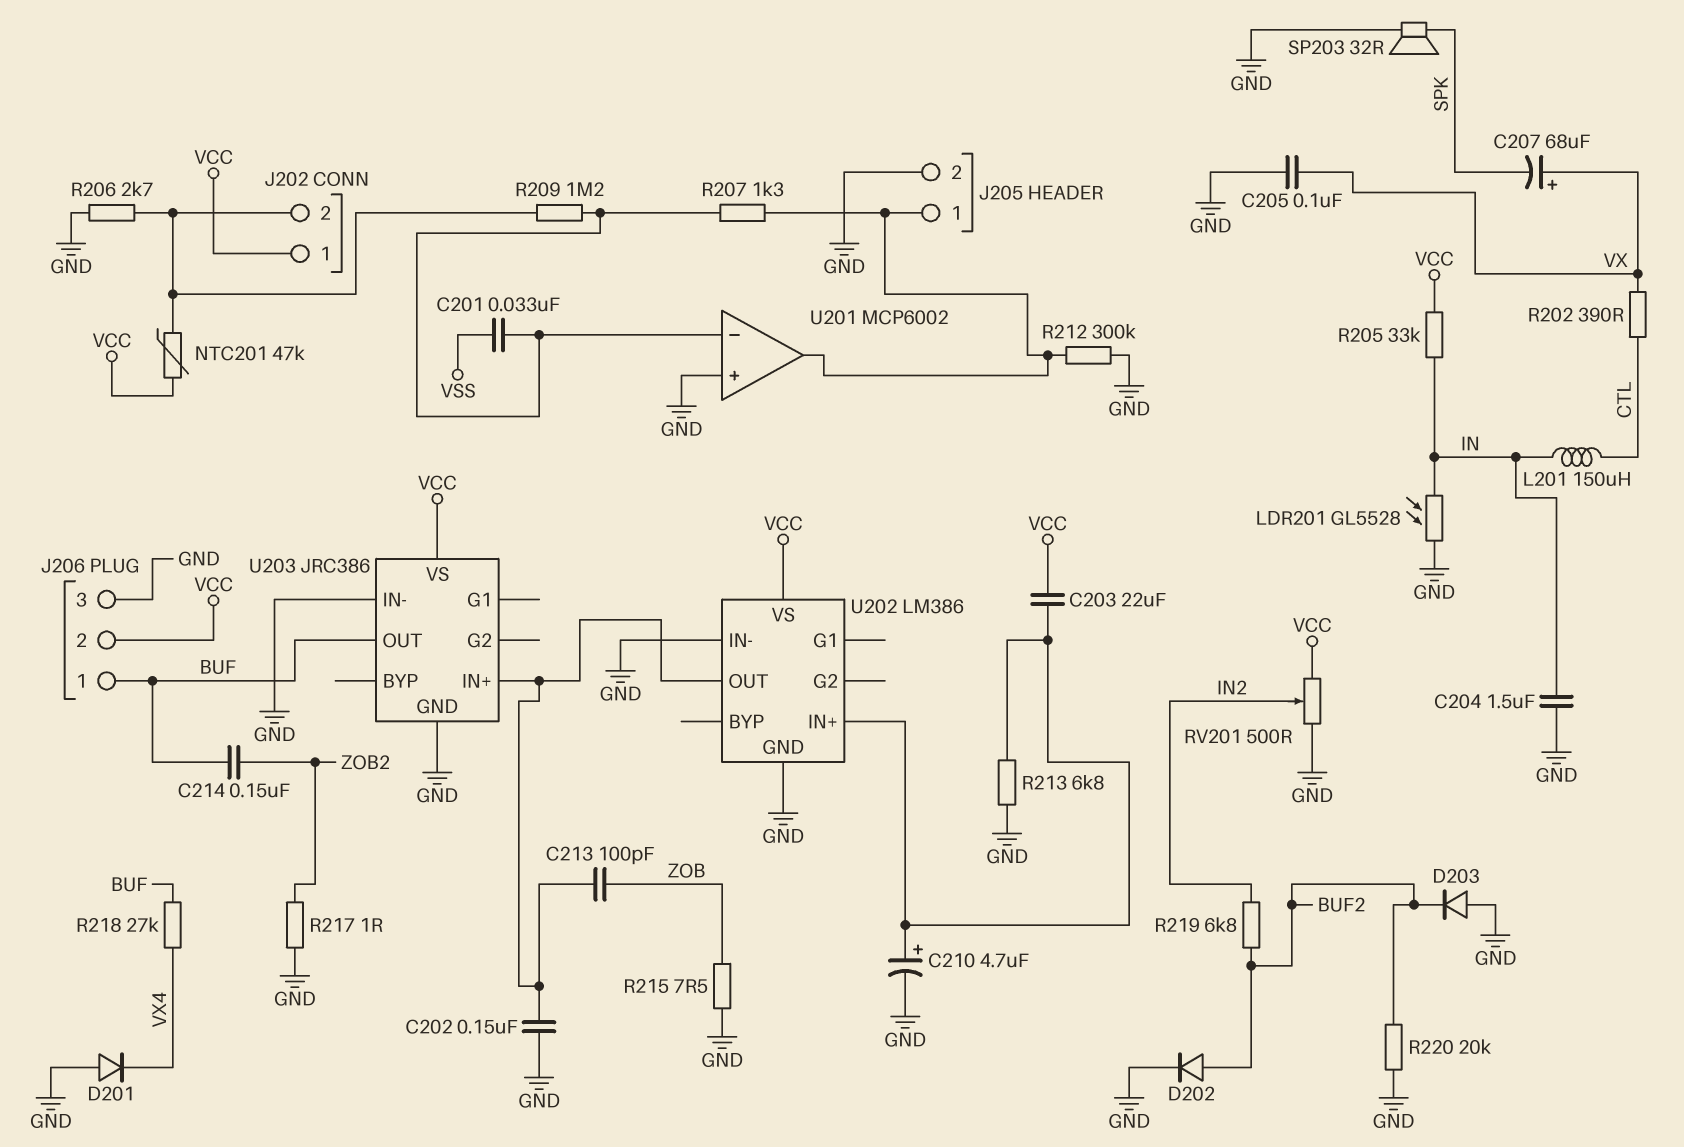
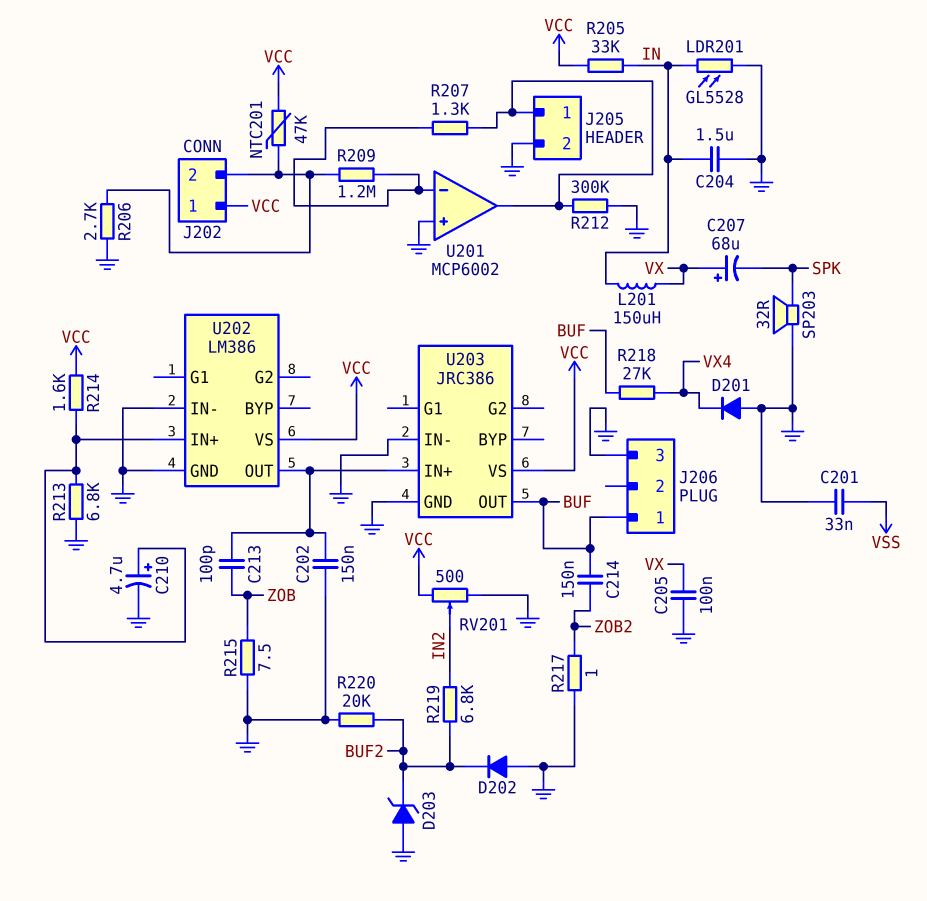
C201: 33nF (U201/in-, VSS) -> 33nF (GND, VSS)
C203: 22uF (U202/IN+, VCC) -> none
D202: diode (A BUF2, K GND) -> diode (A GND, K BUF2)
D203: diode (A GND, K BUF2) -> zener (A GND, K BUF2)
J206 pin 2: VCC -> none
L201: 150uH (CTL, IN) -> 150uH (IN, VX)
R202: 390 (CTL, VX) -> none
R214: none -> 1.6k (U202/IN+, VCC)

